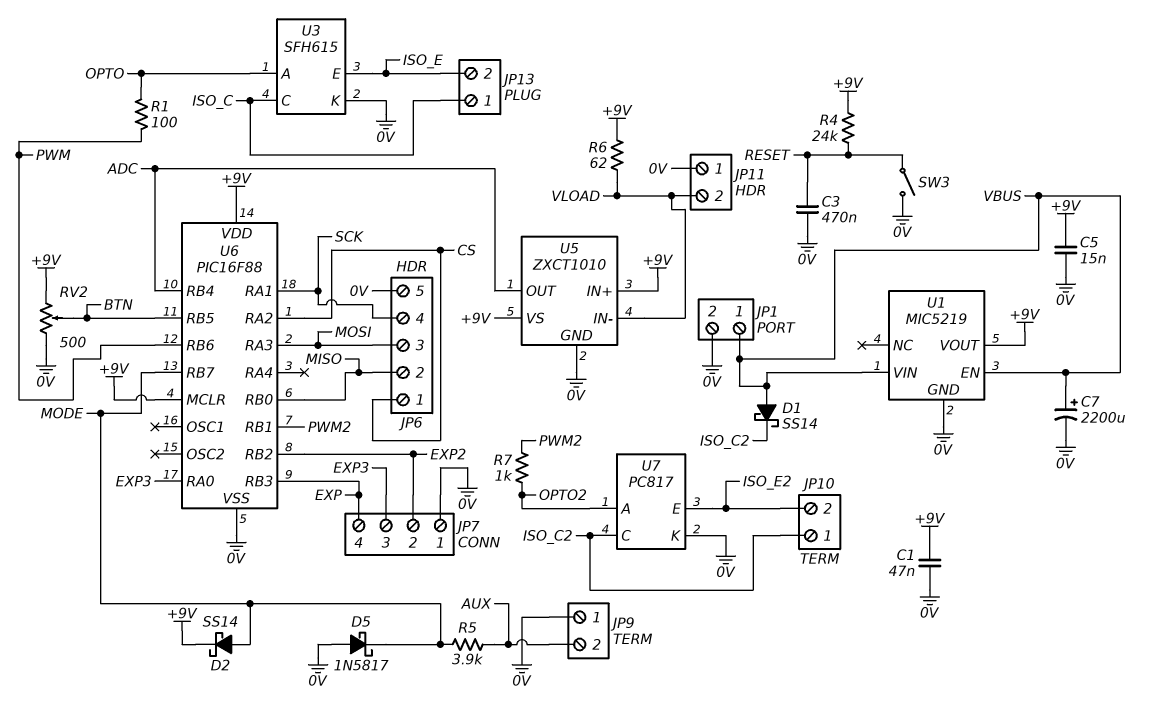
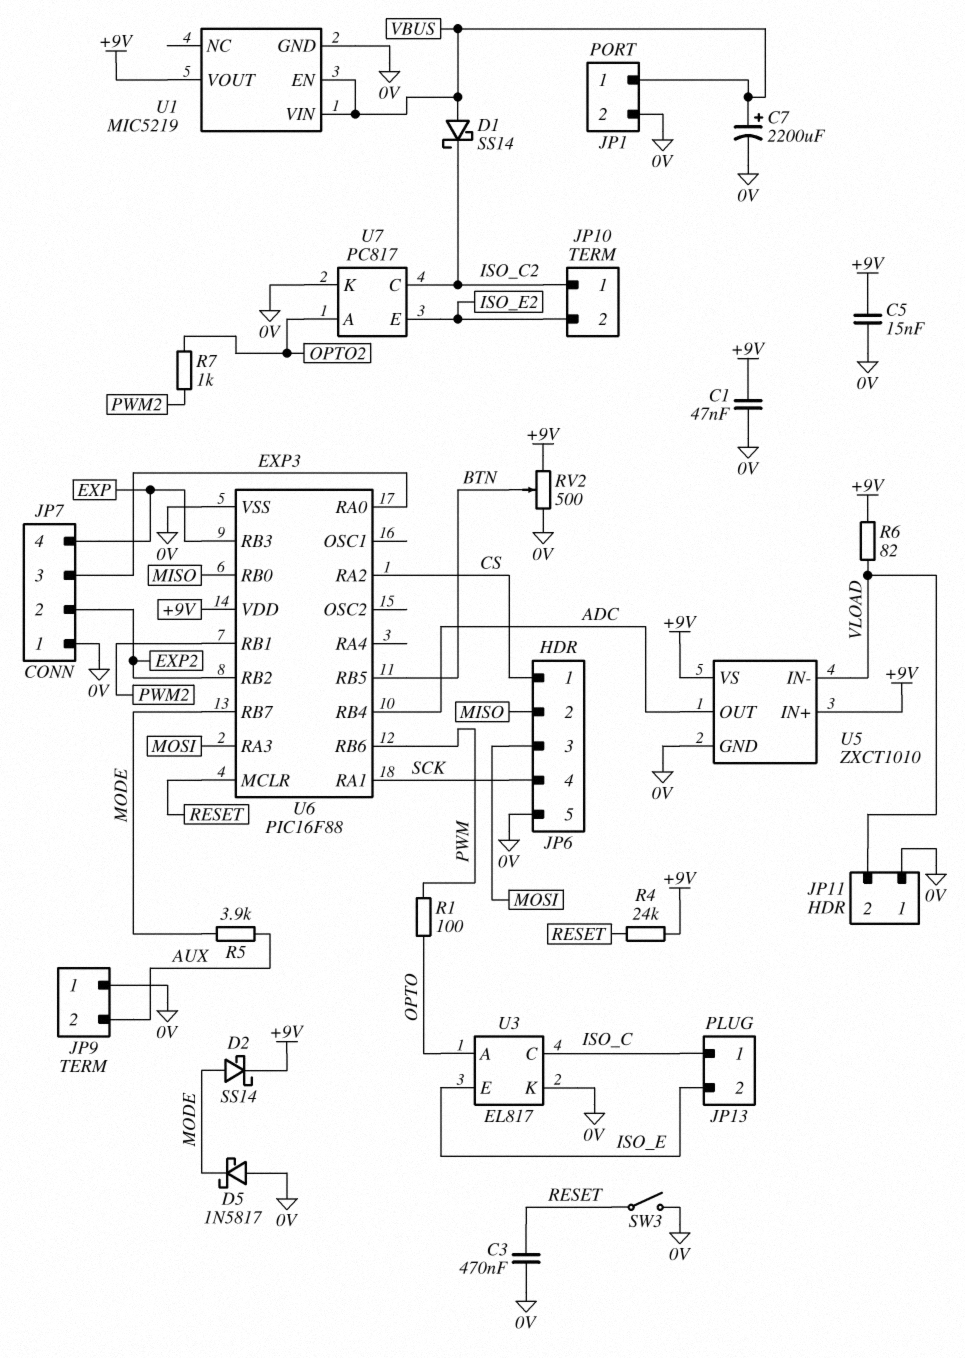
R6: 62 (+9V, VLOAD) -> 82 (+9V, VLOAD)
U3: SFH615 -> EL817
U6 pin MCLR: +9V -> RESET

